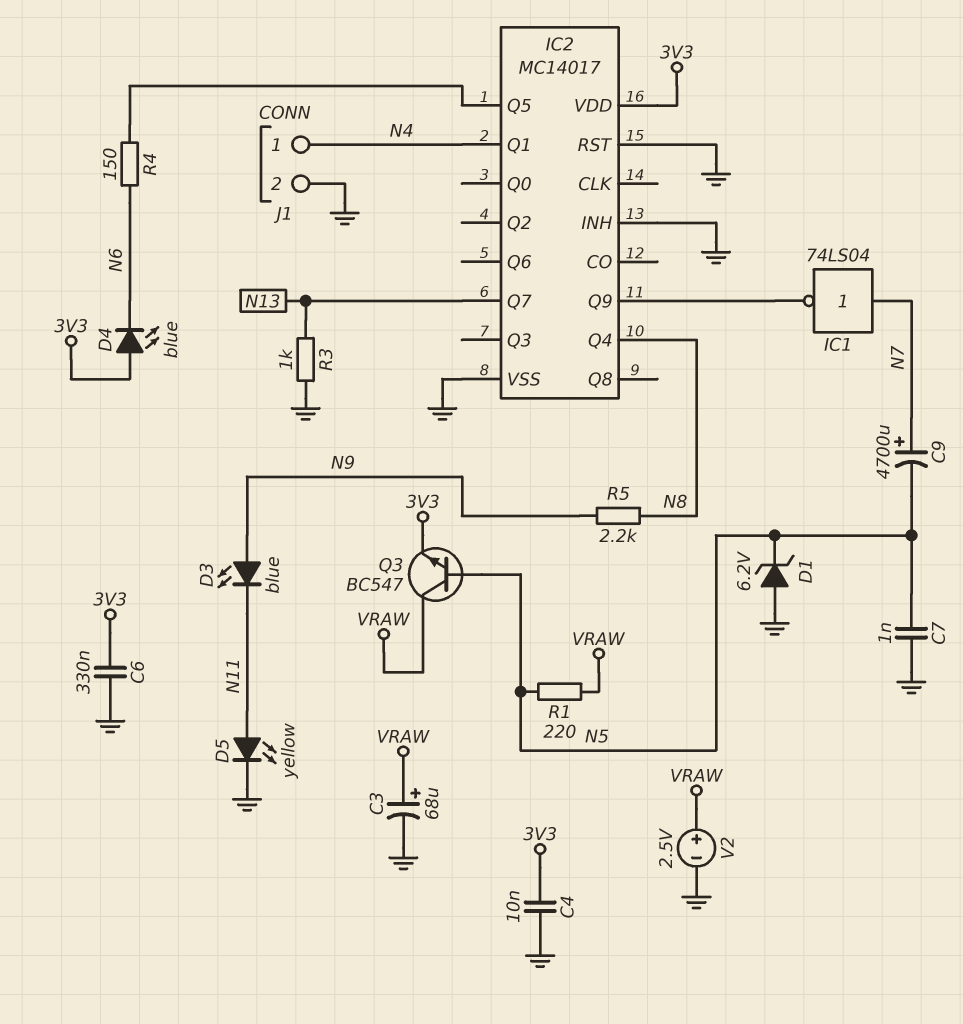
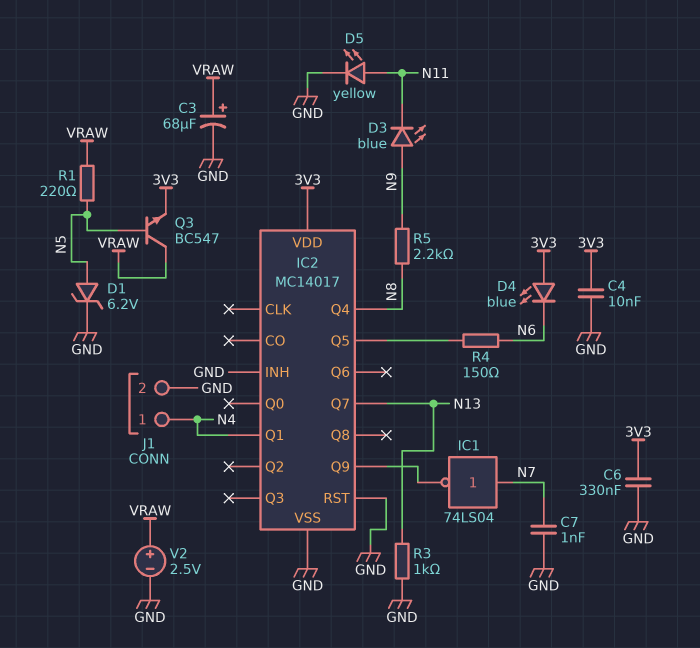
C7: 1nF (GND, N5) -> 1nF (GND, N7)
C9: 4700uF (plus N7, minus N5) -> none
D1: zener 6.2V (A GND, K N5) -> zener 6.2V (A N5, K GND)

